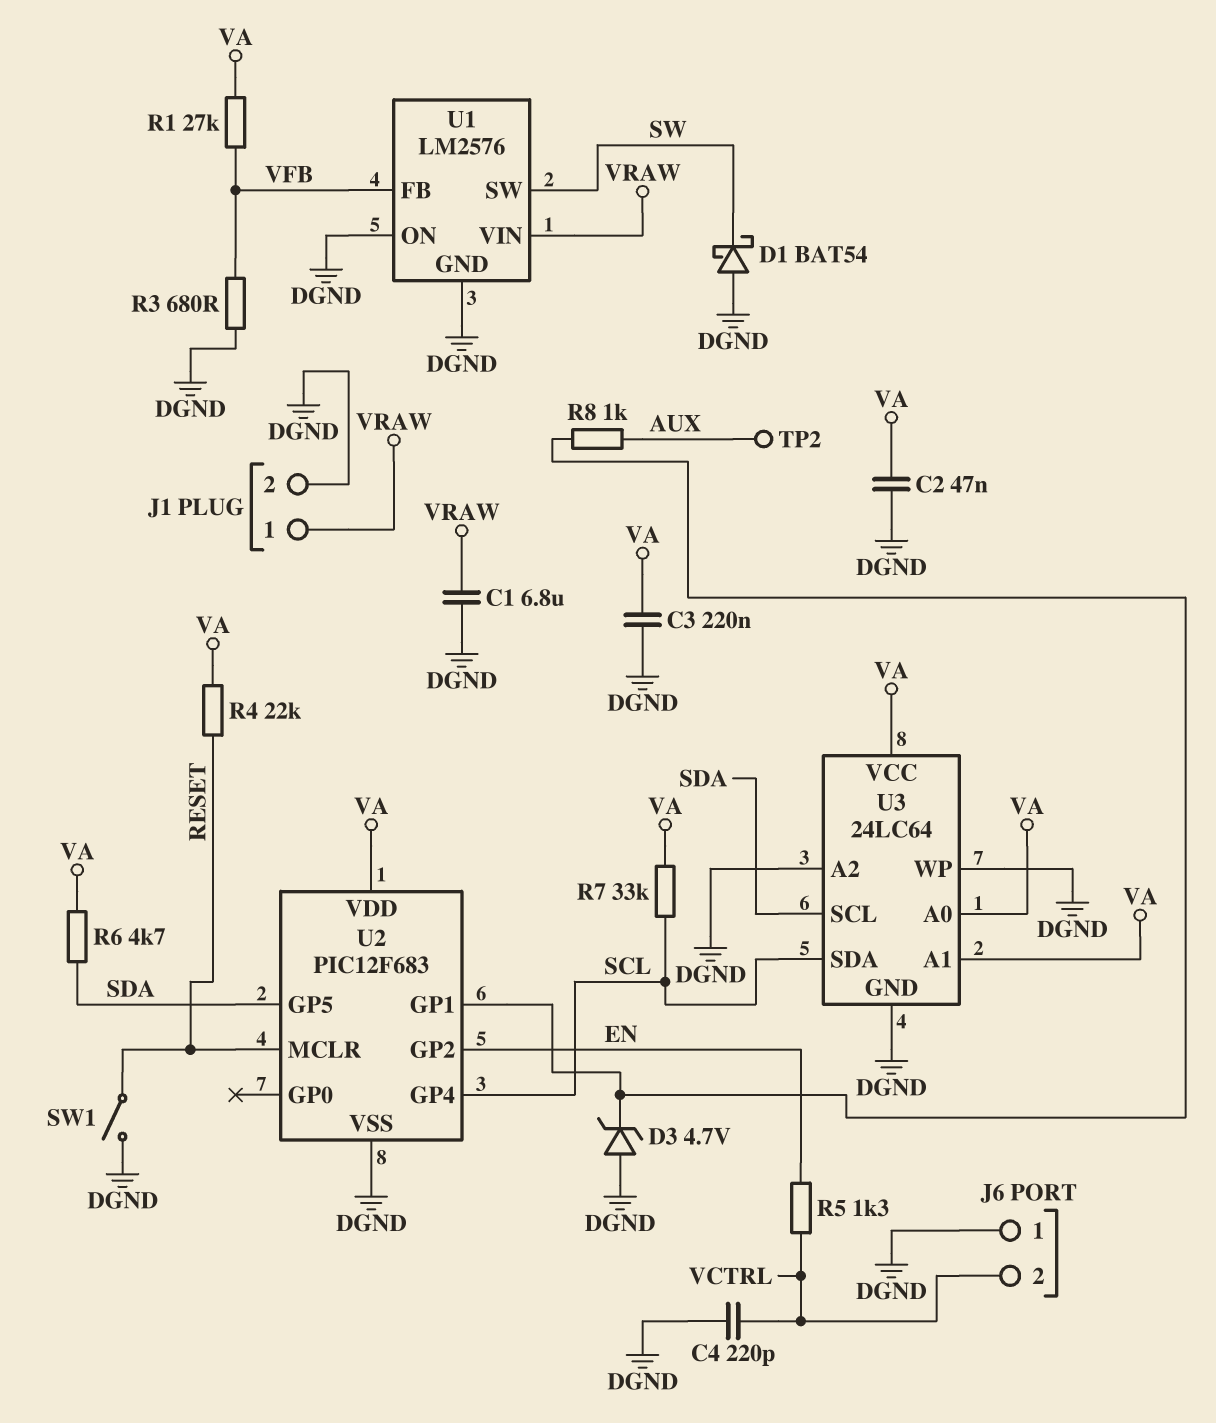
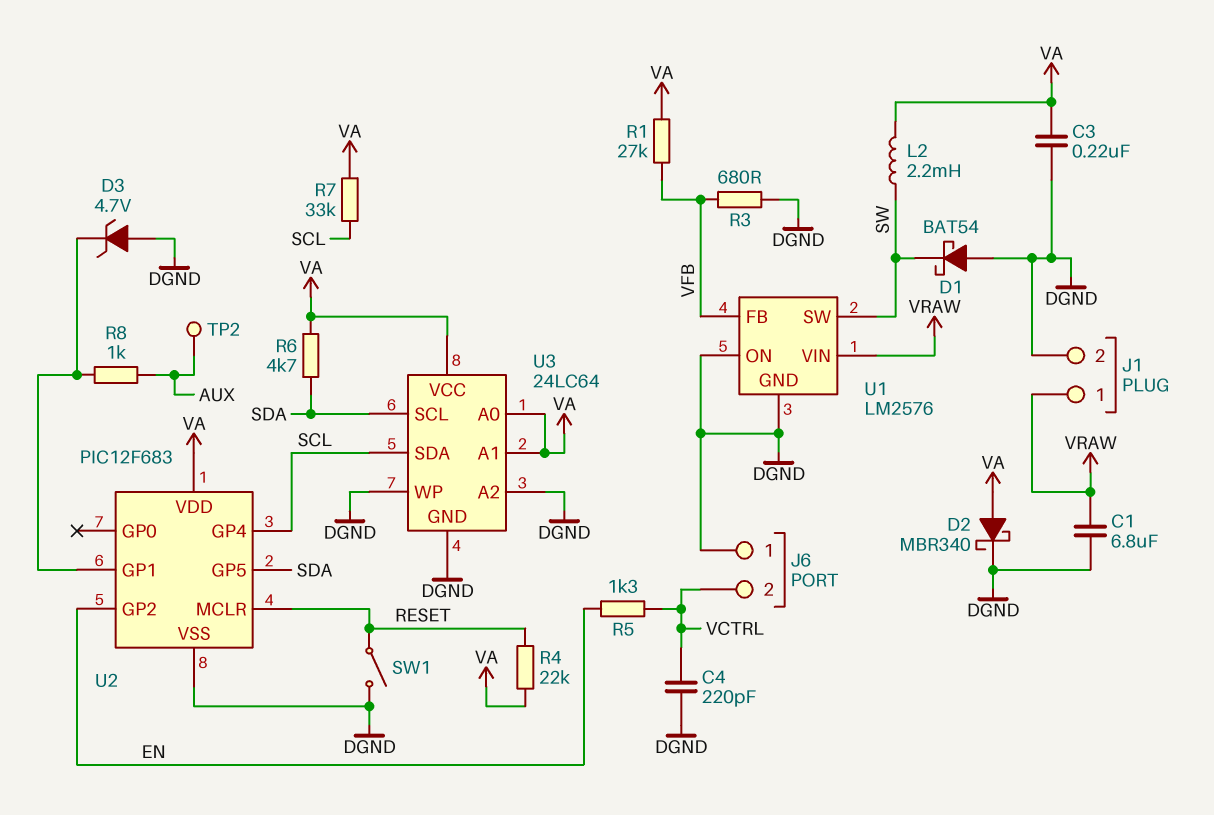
C2: 47nF (DGND, VA) -> none
D2: none -> schottky MBR340 (A VA, K DGND)
L2: none -> 2.2mH (SW, VA)

